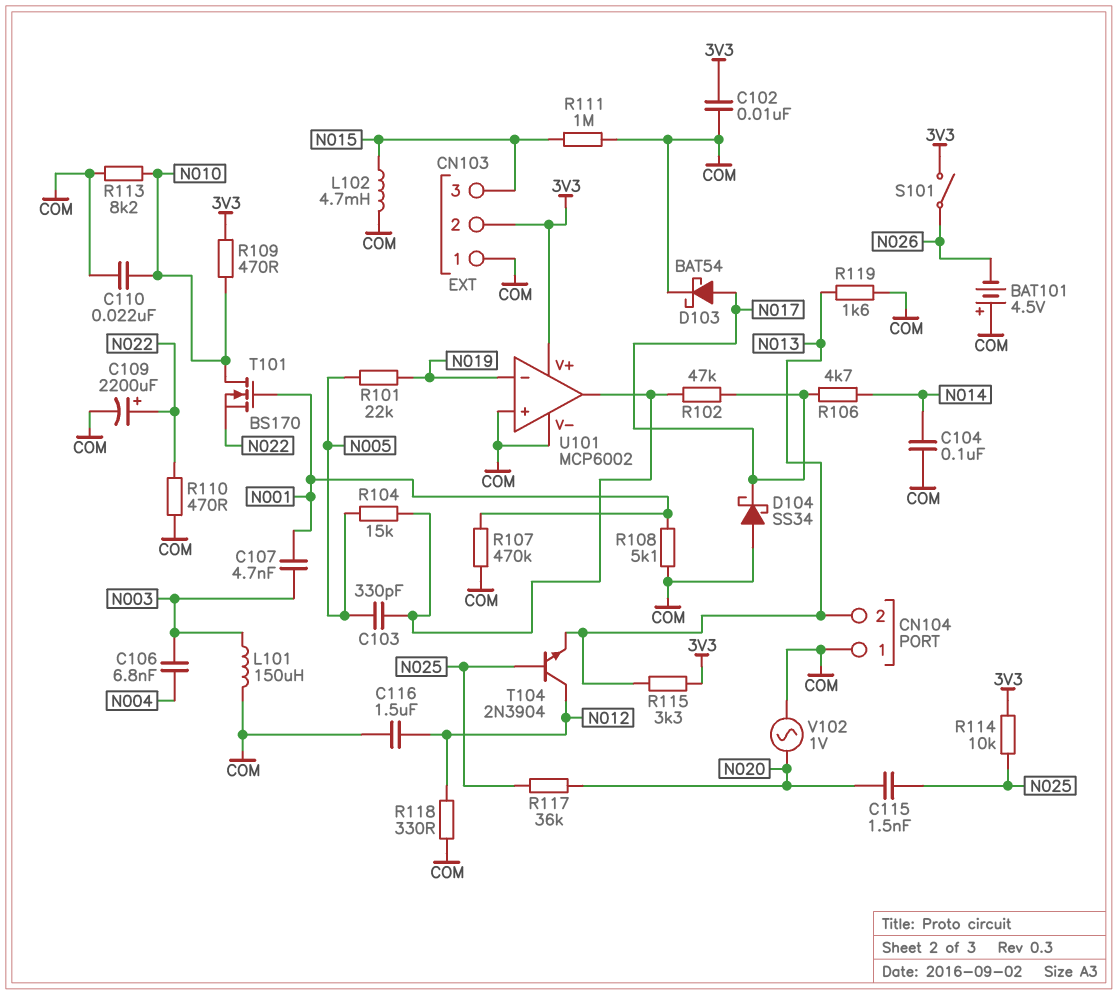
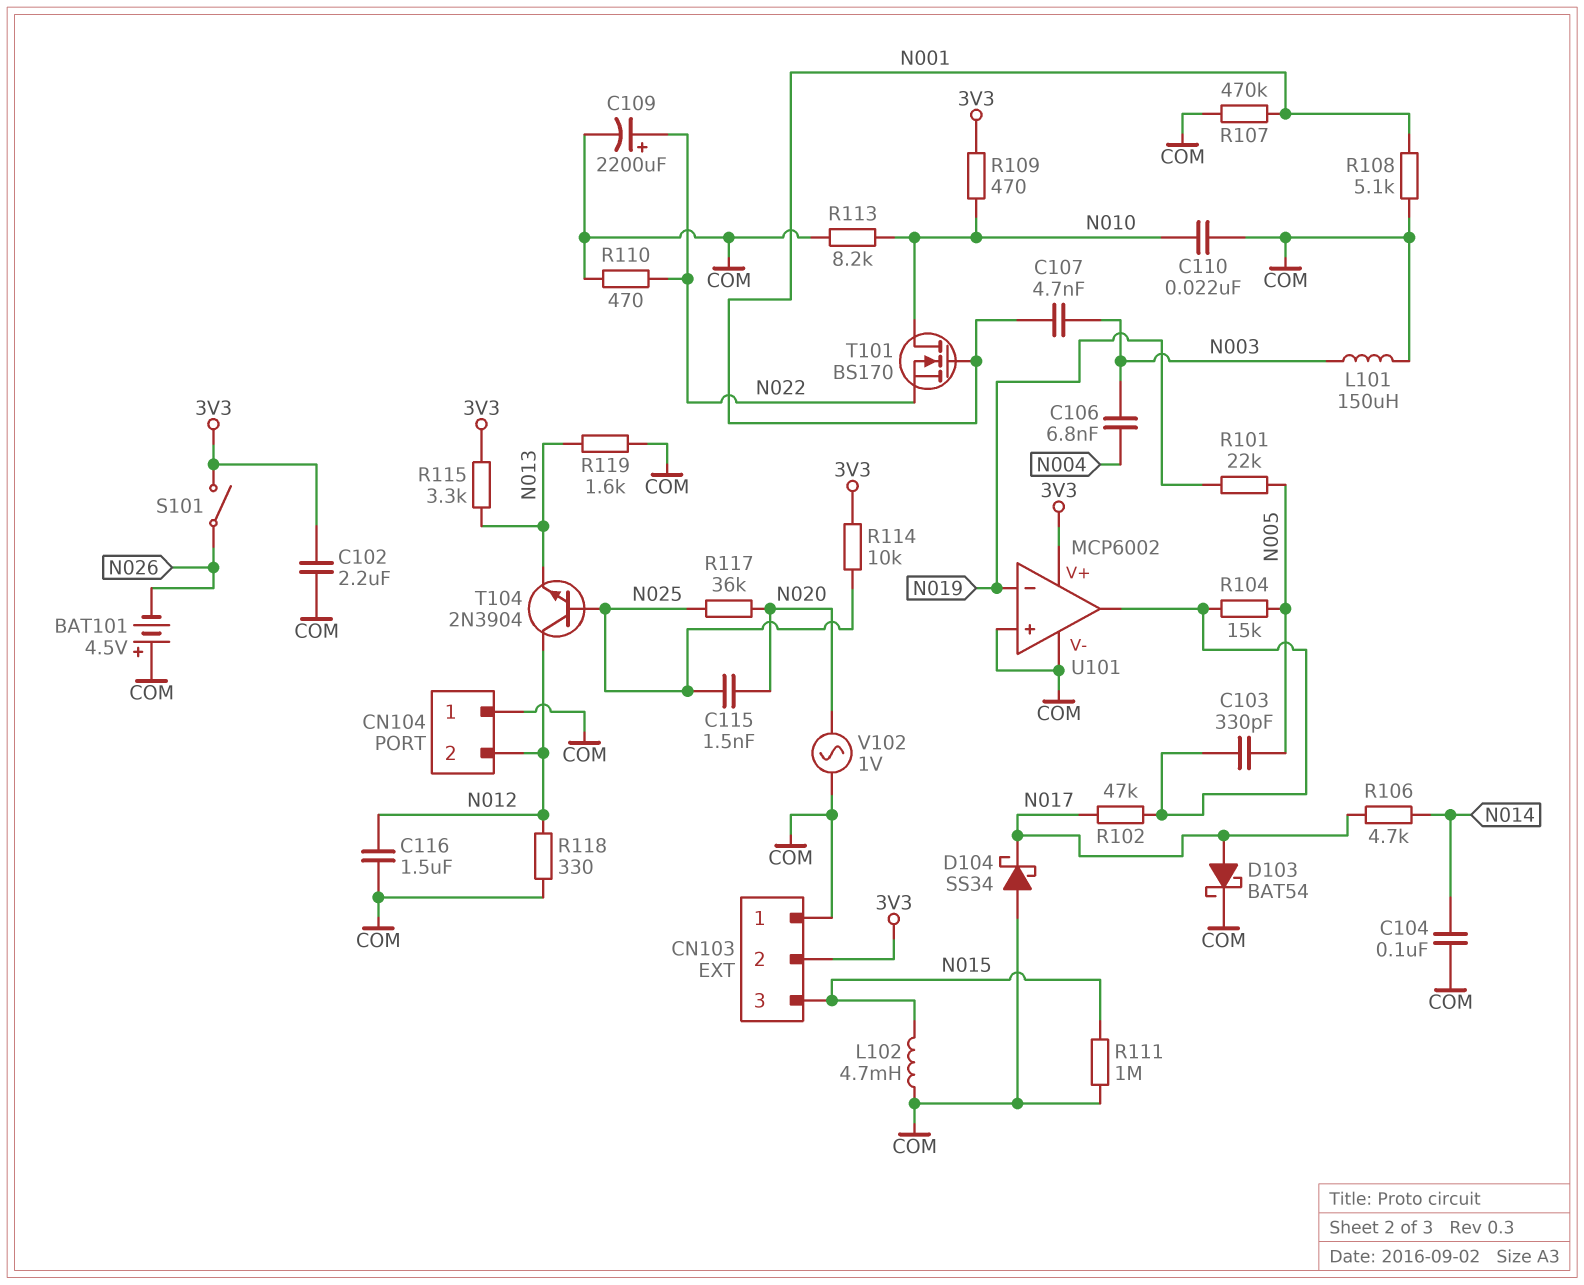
C102: 10nF (3V3, COM) -> 2.2uF (3V3, COM)
CN104 pin 2: N013 -> N012

